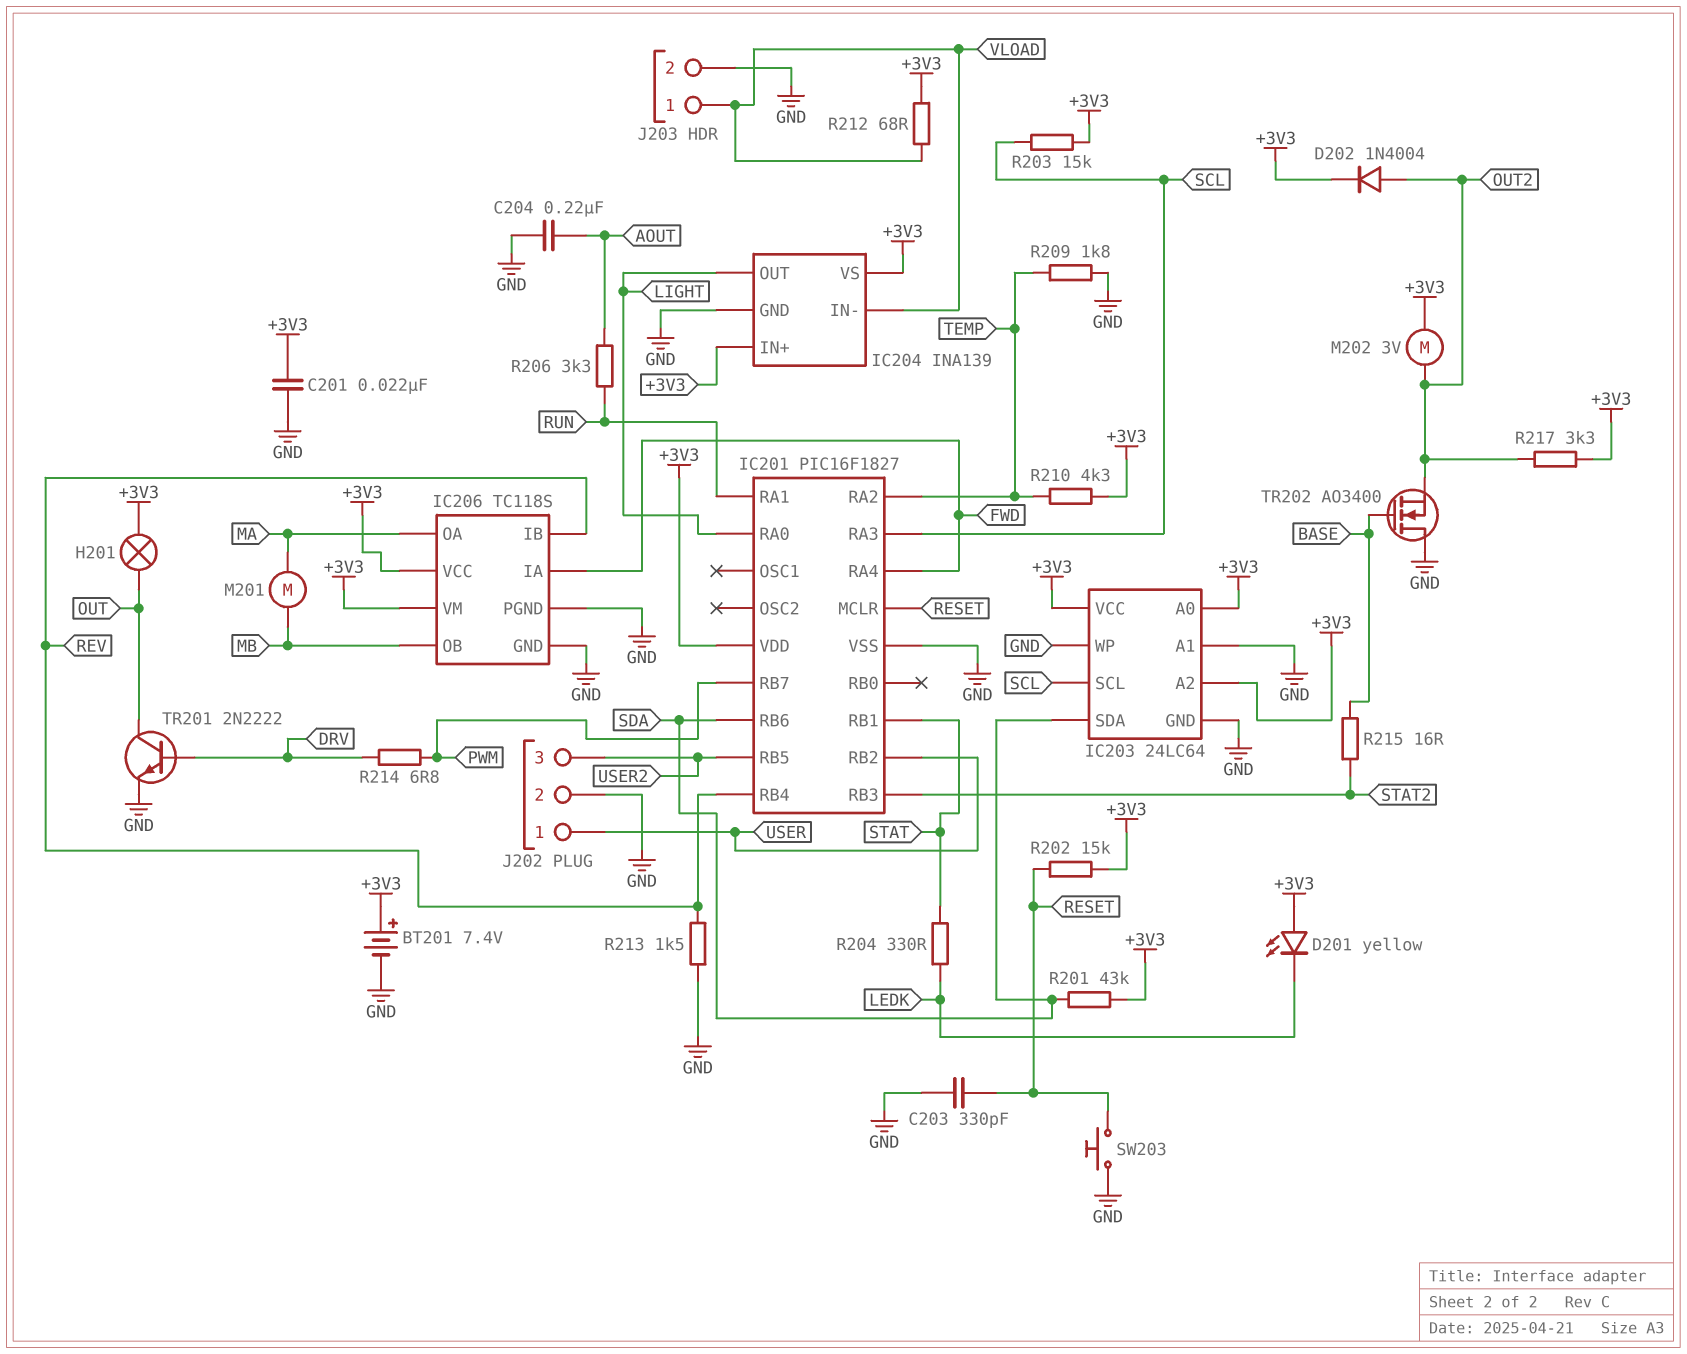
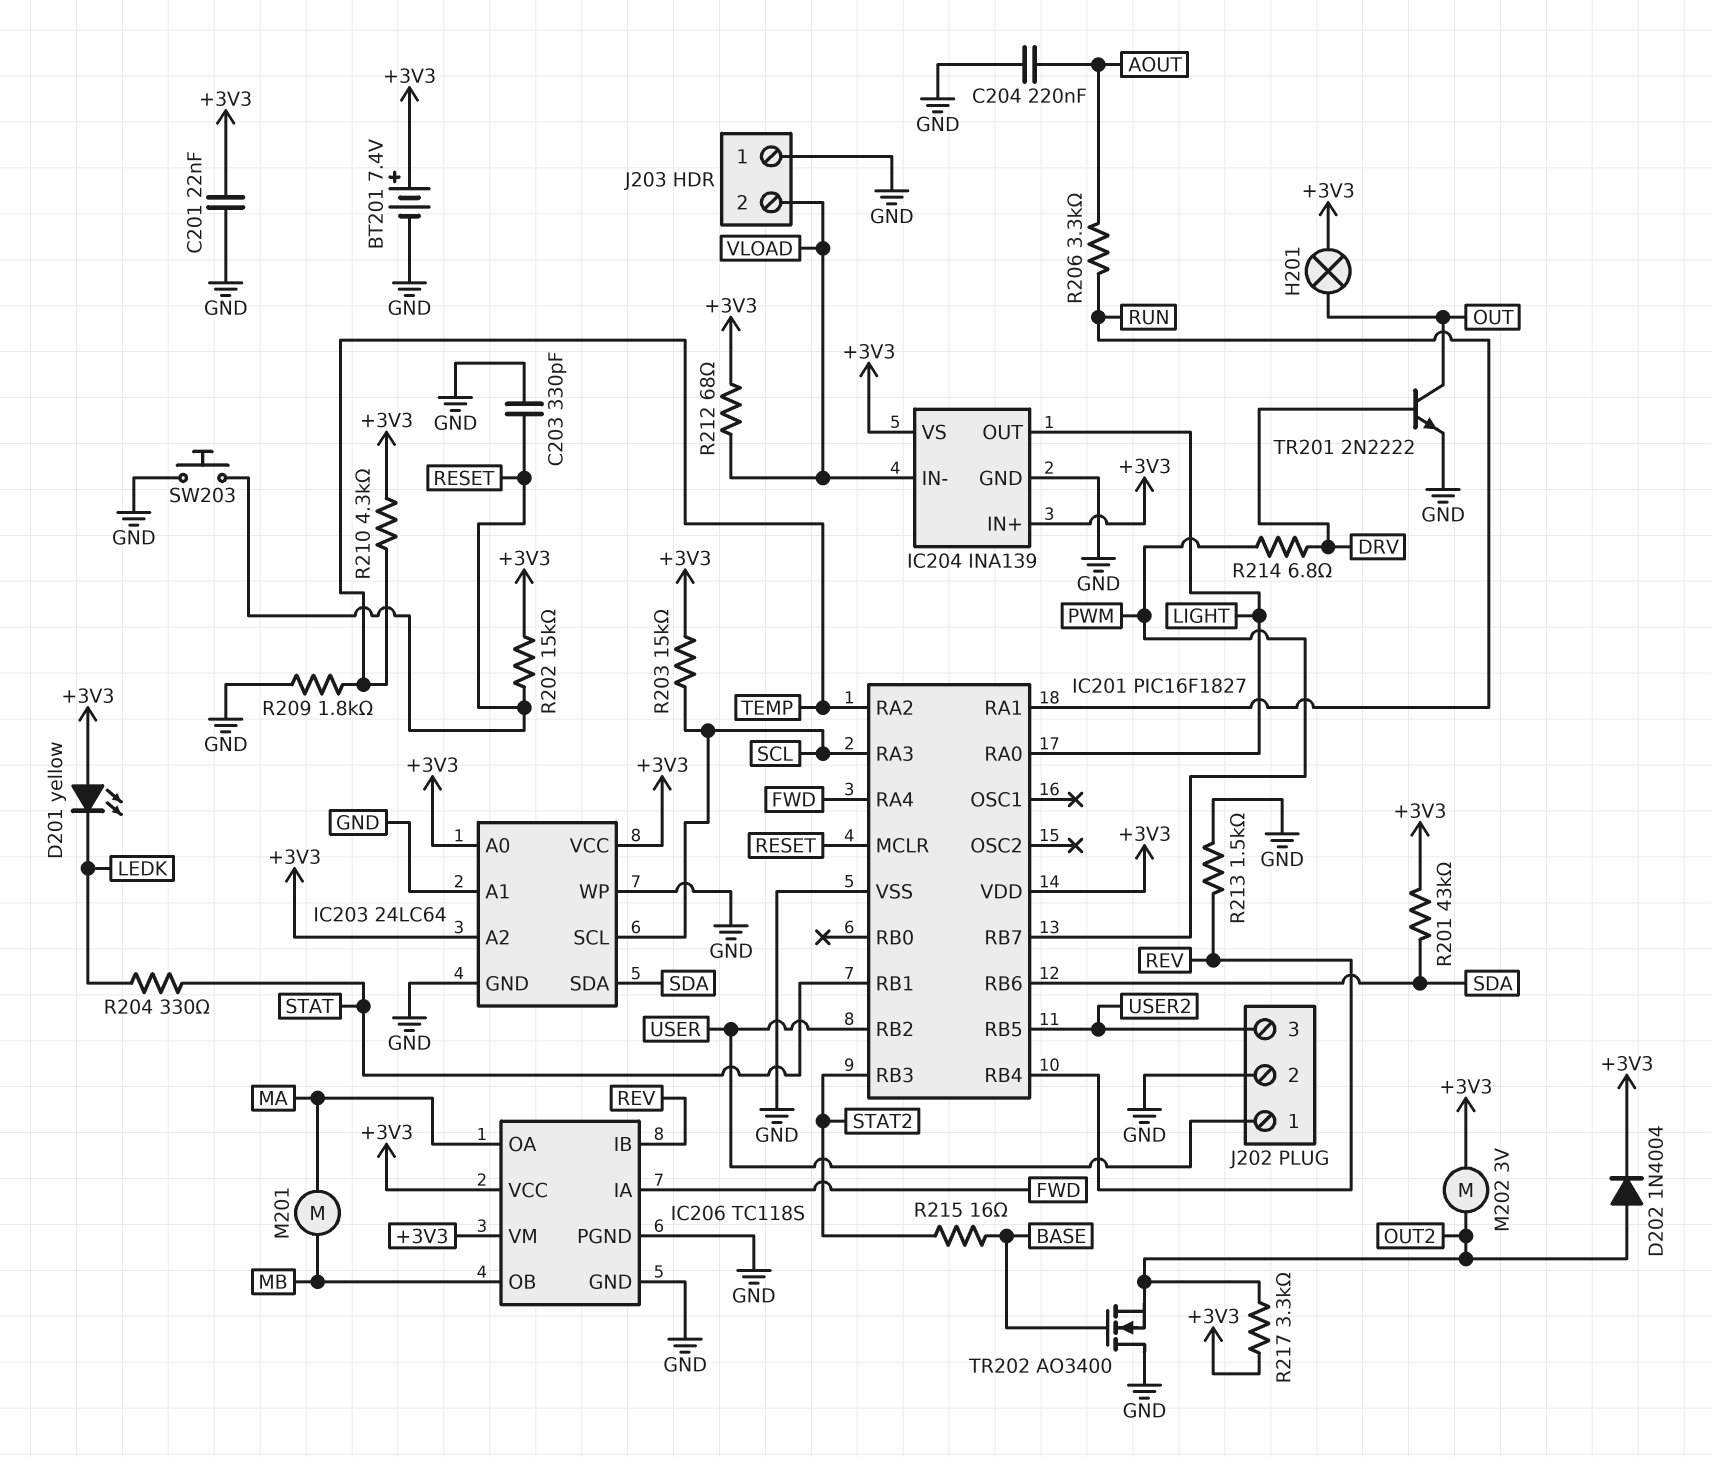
J203 pin 1: VLOAD -> GND
J203 pin 2: GND -> VLOAD

